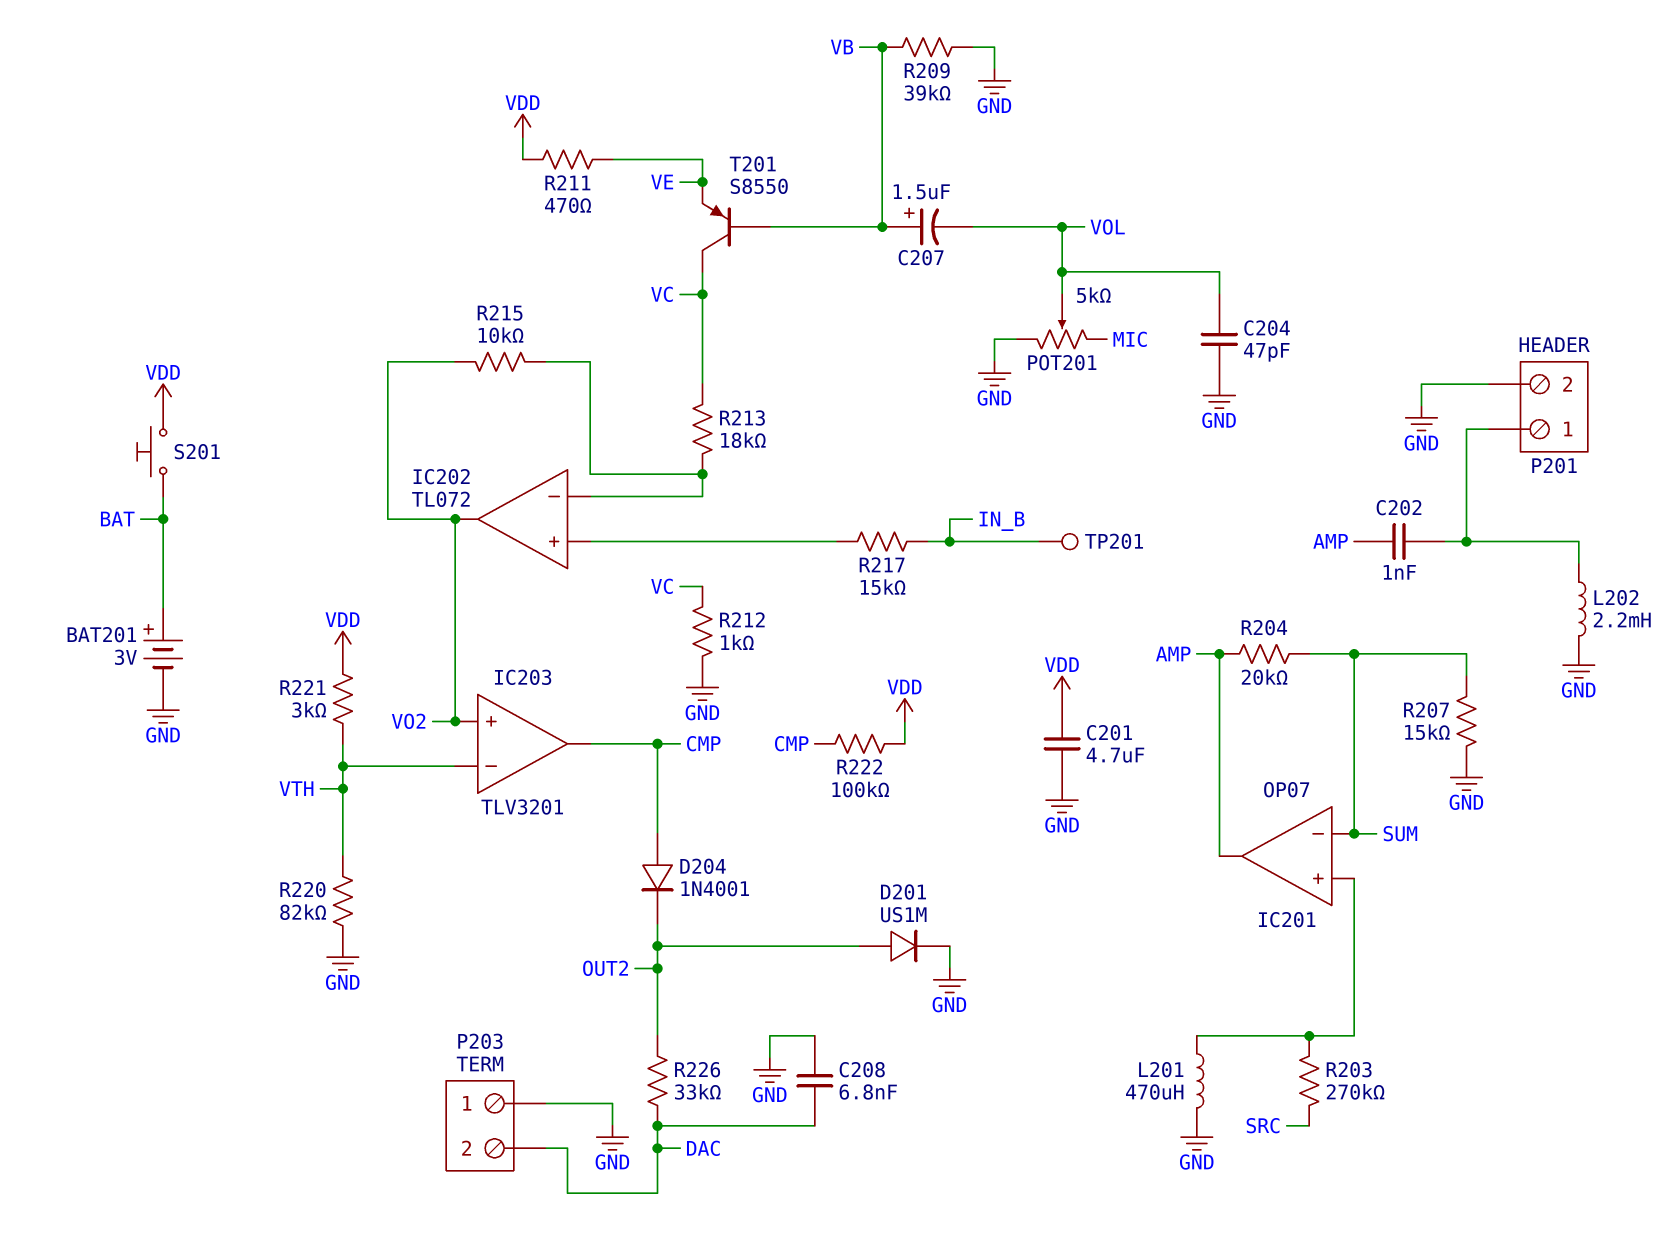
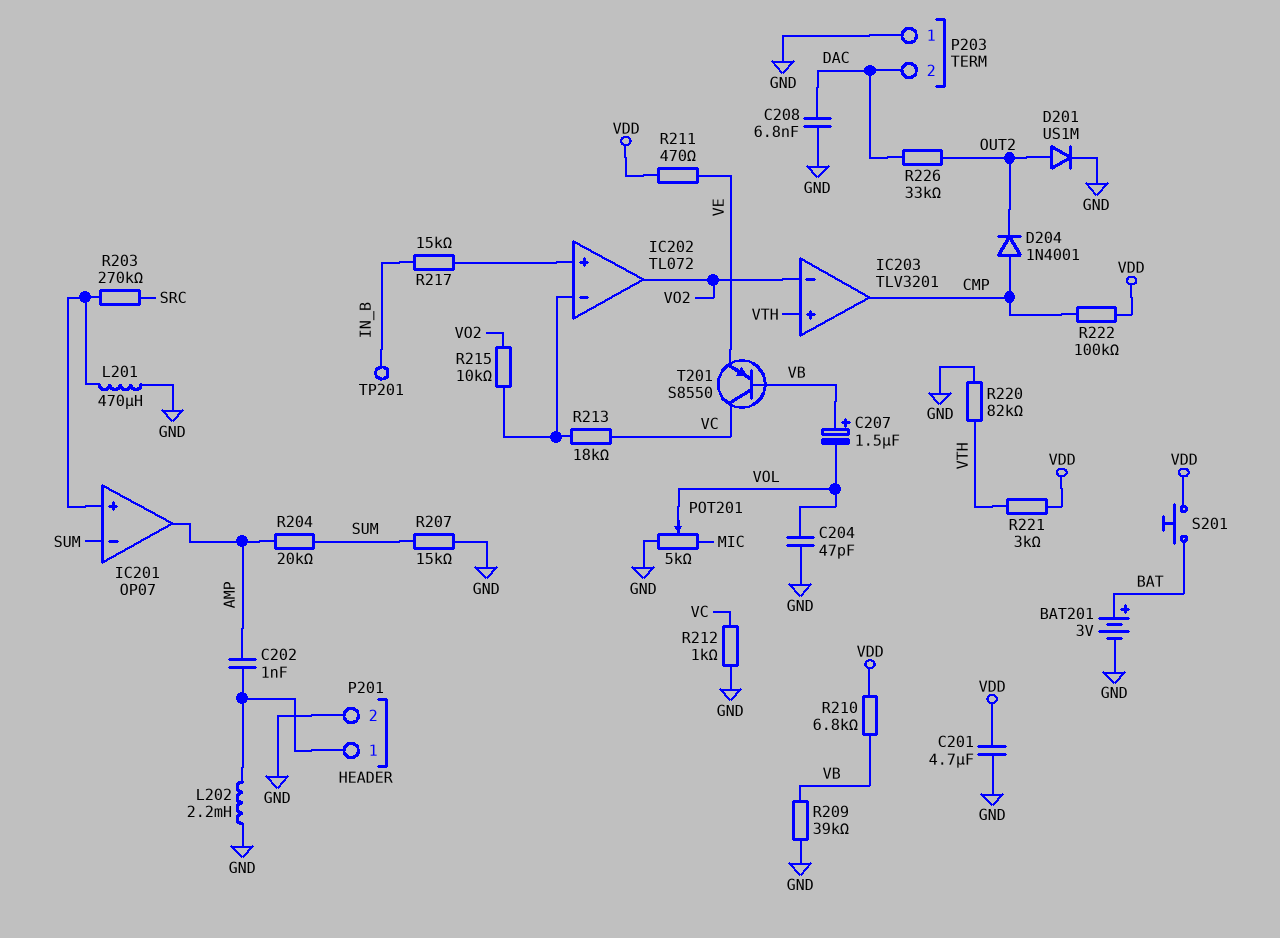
IC203 pin in+: VO2 -> VTH
IC203 pin in-: VTH -> VO2
R210: none -> 6.8k (VB, VDD)

